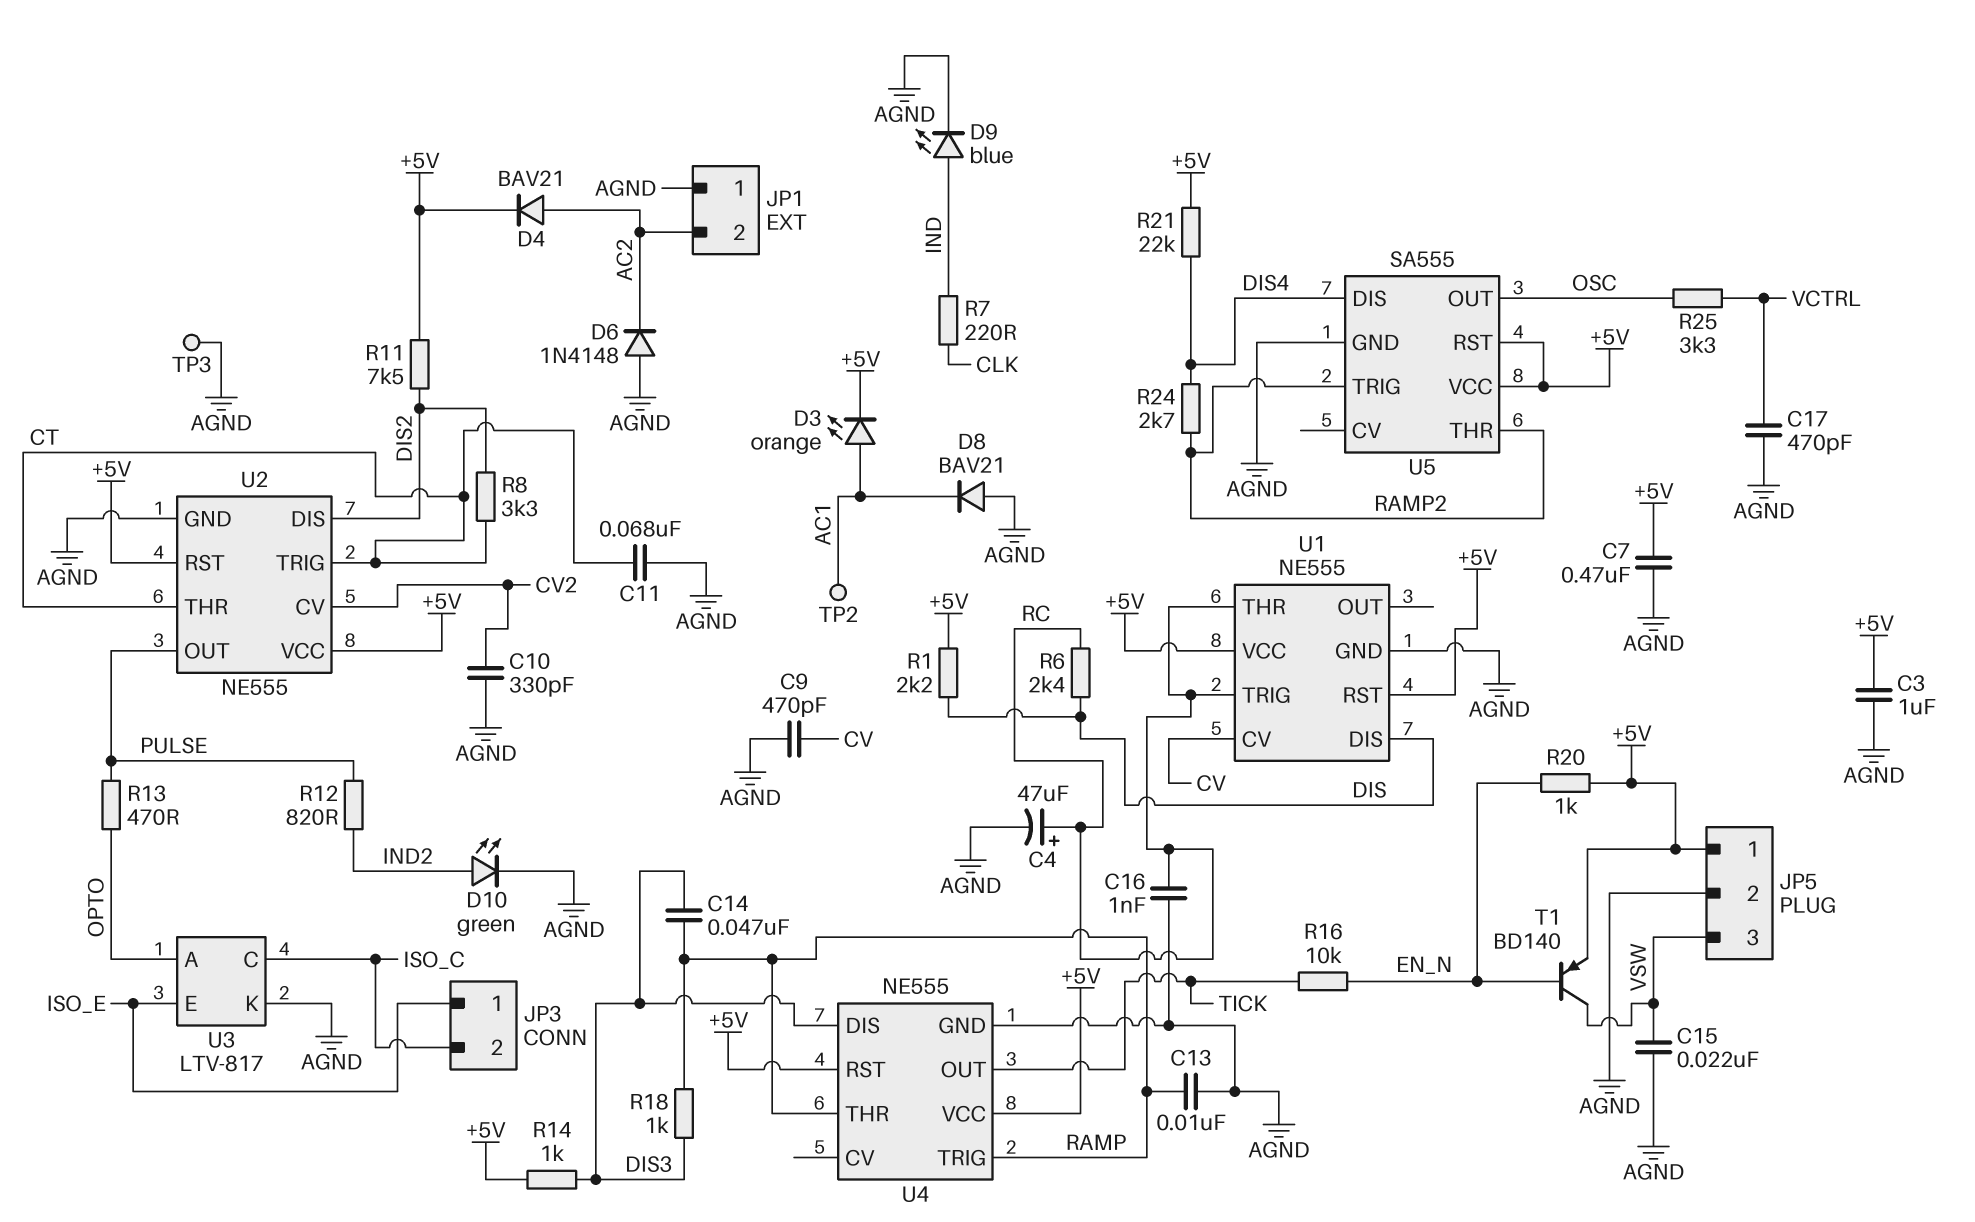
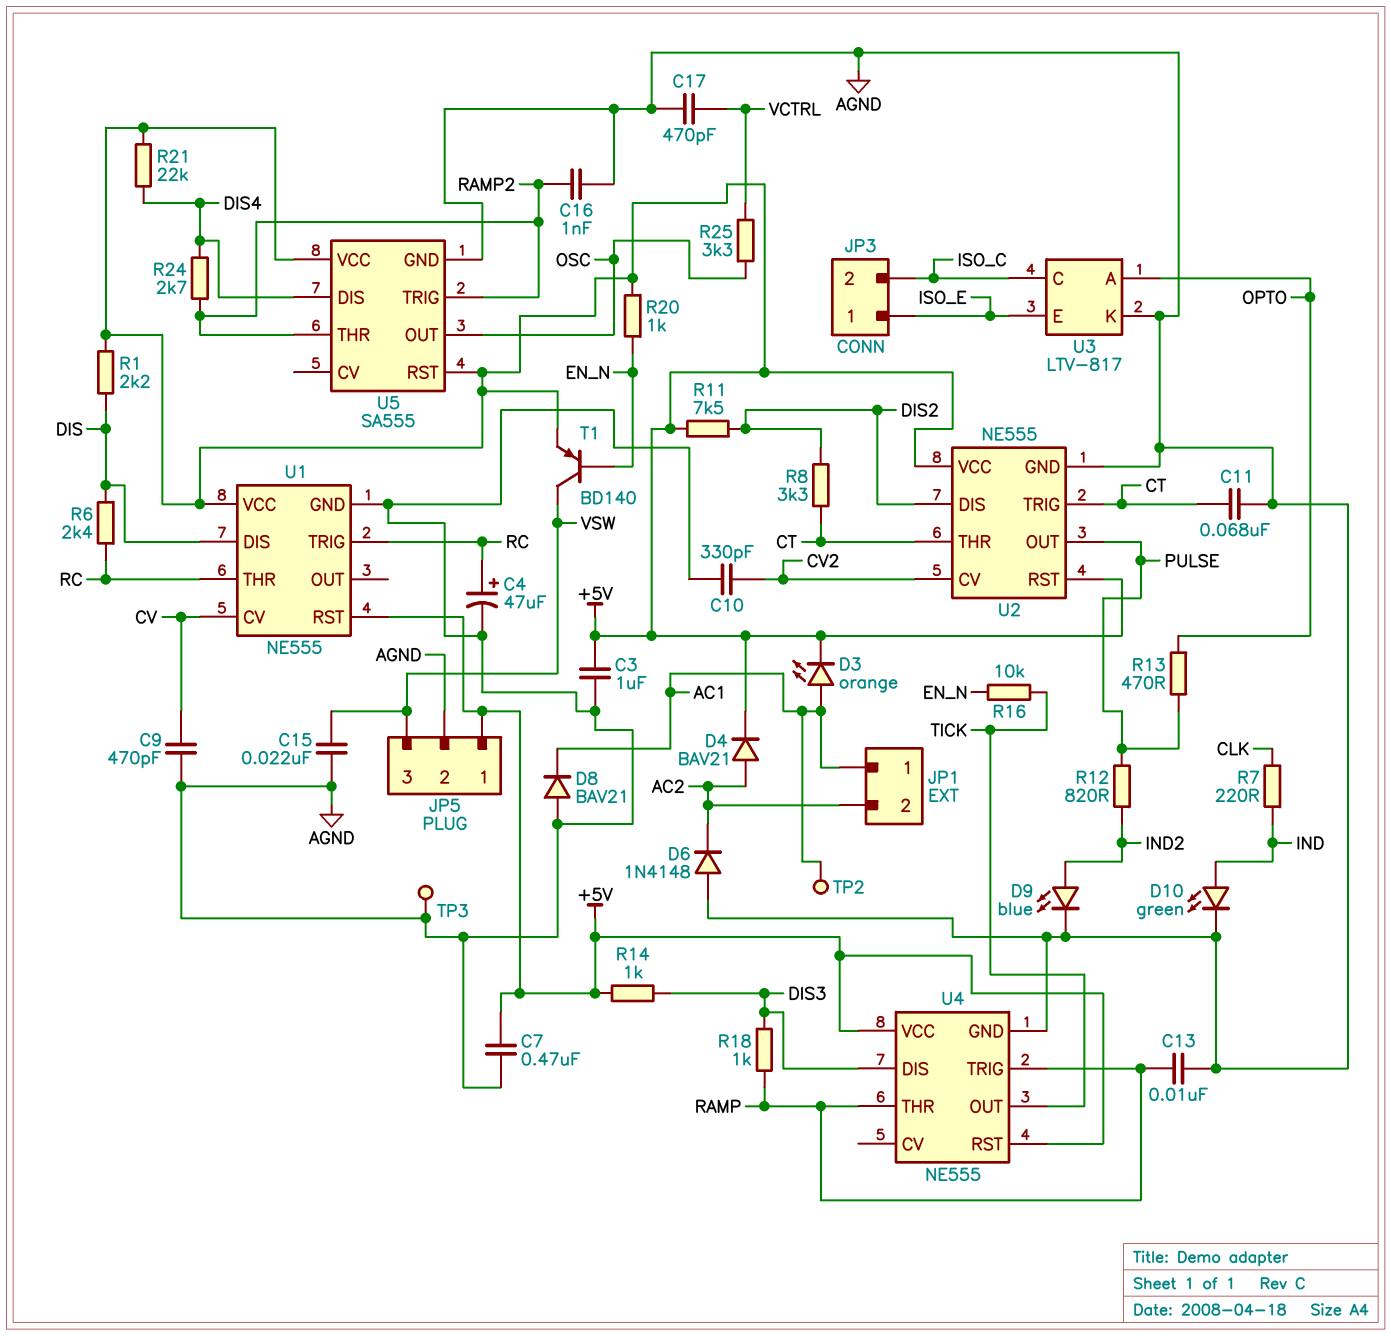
C14: 47nF (DIS3, RAMP) -> none
C16: 1nF (AGND, RC) -> 1nF (AGND, RAMP2)
D9: LED blue (A IND, K AGND) -> LED blue (A IND2, K AGND)
D10: LED green (A IND2, K AGND) -> LED green (A IND, K AGND)
JP1 pin 1: AGND -> AC1

